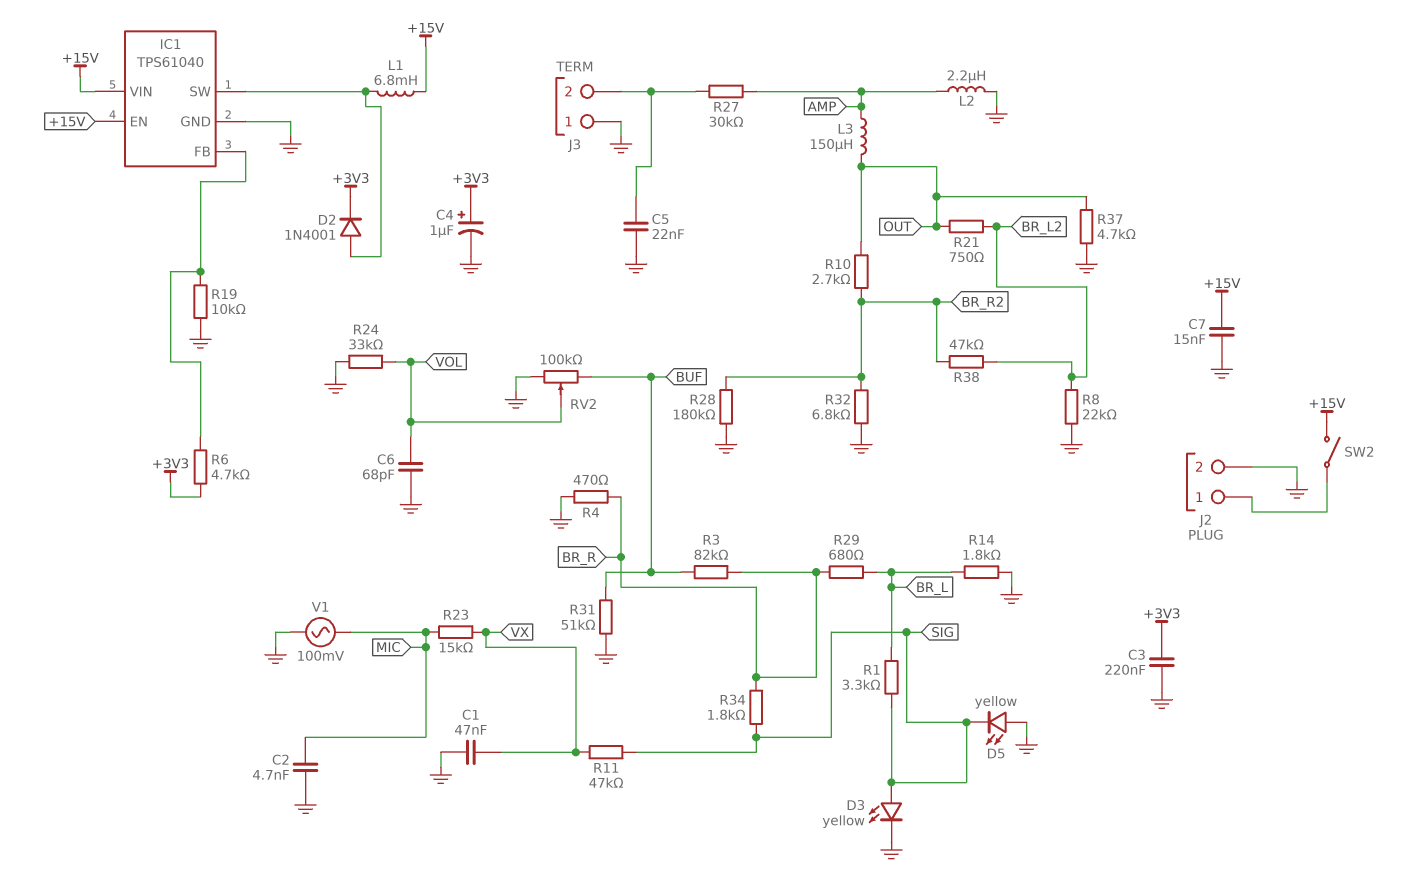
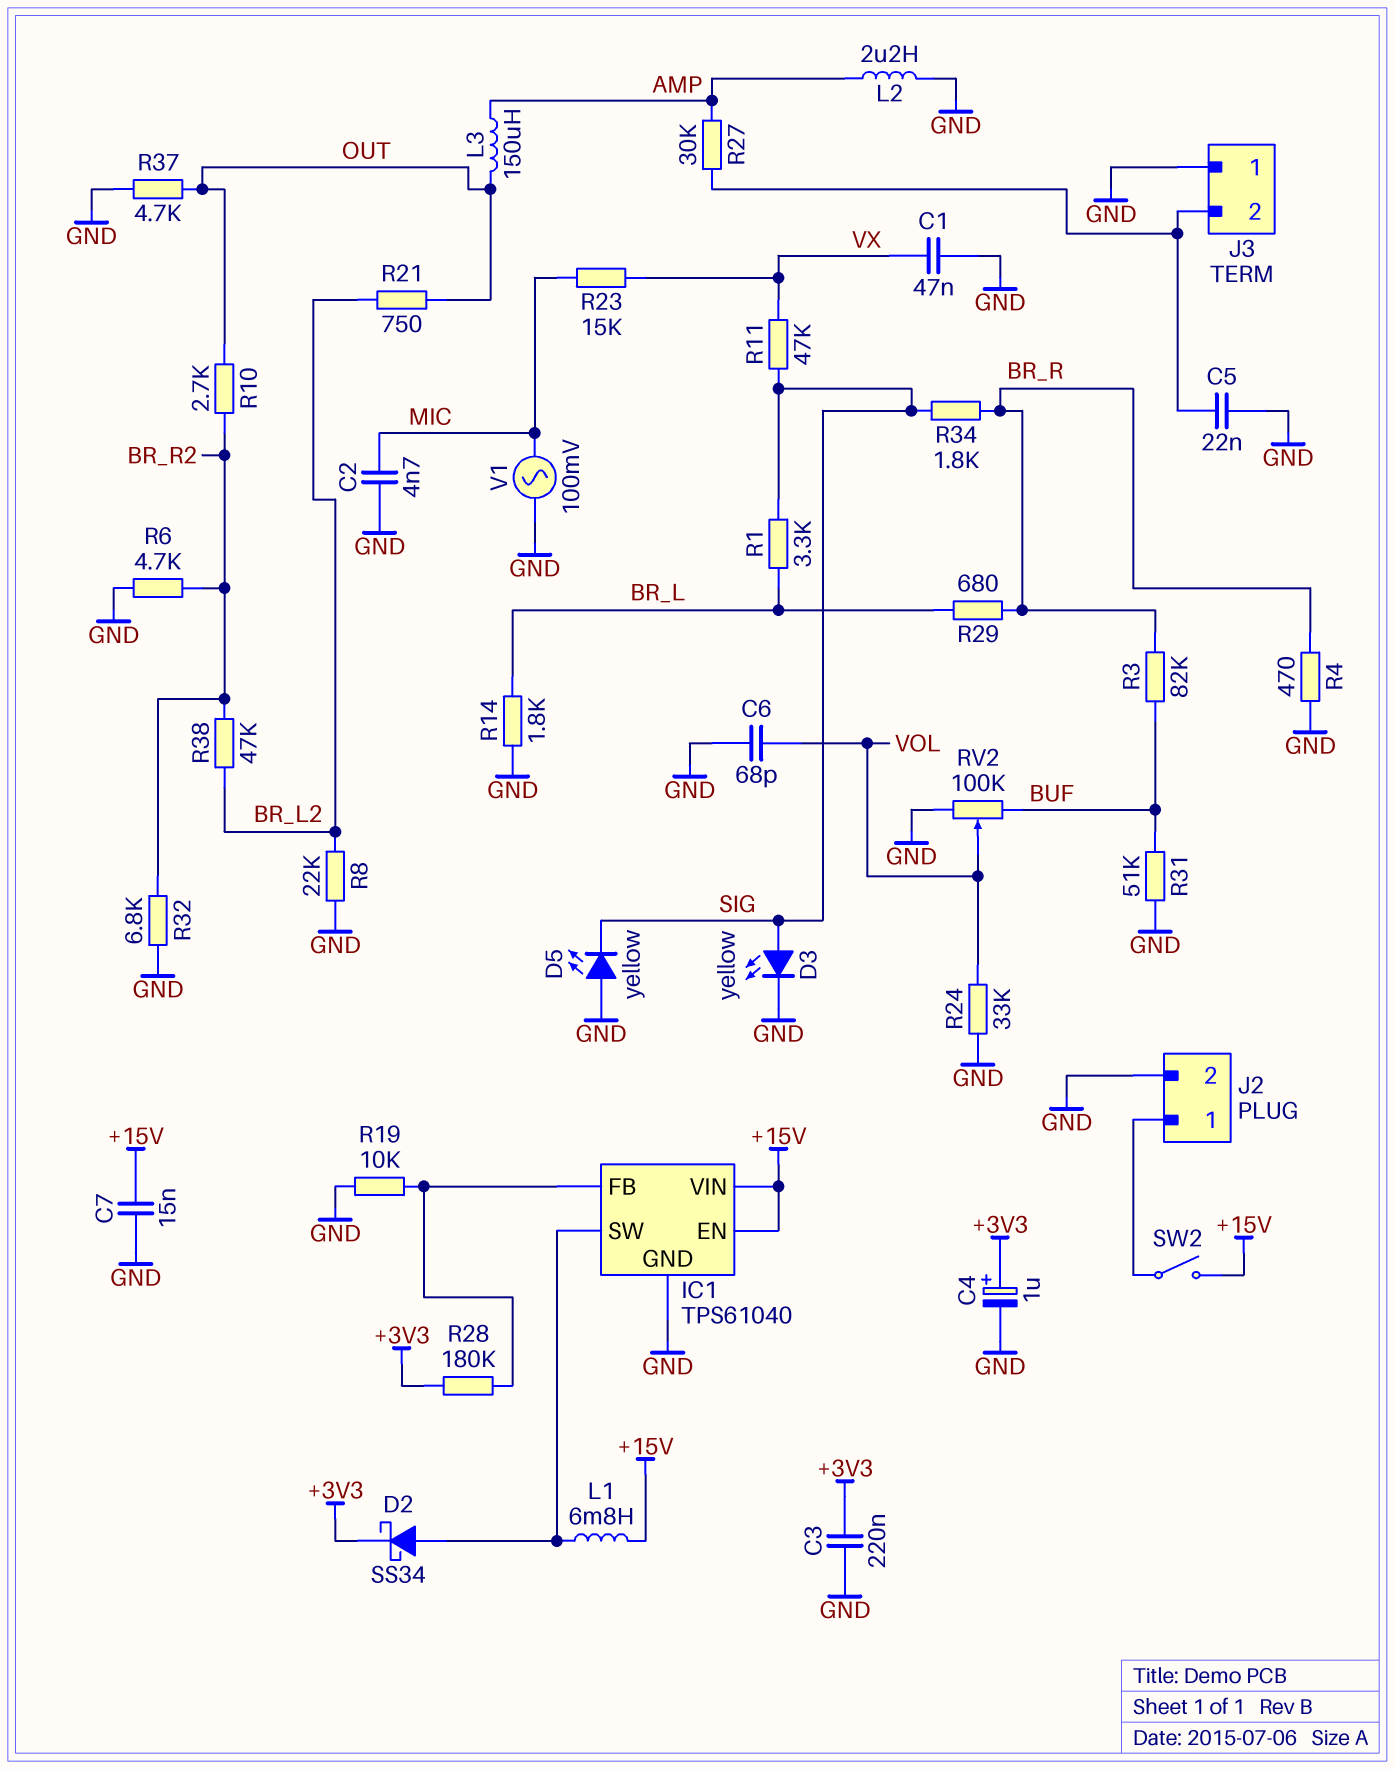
D2: diode 1N4001 (A IC1/SW, K +3V3) -> schottky SS34 (A IC1/SW, K +3V3)
R6: 4.7k (+3V3, IC1/FB) -> 4.7k (BR_R2, GND)
R28: 180k (BR_R2, GND) -> 180k (+3V3, IC1/FB)

